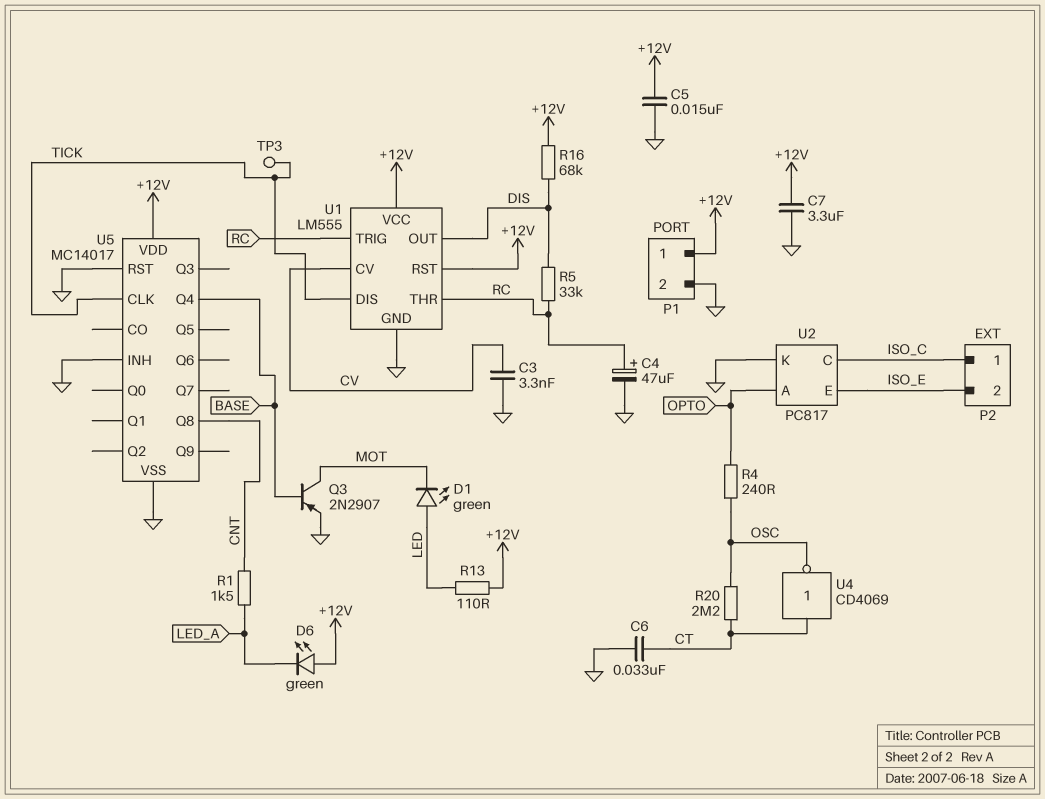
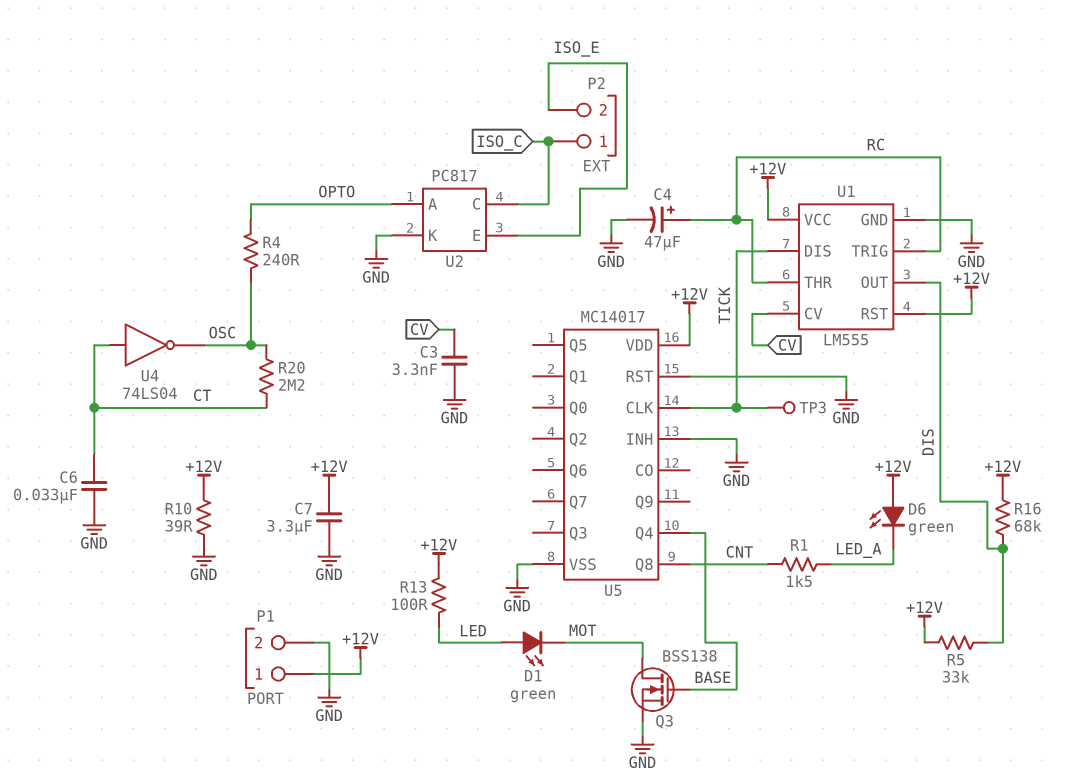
C5: 15nF (+12V, GND) -> none
Q3: PNP 2N2907 (B BASE, C MOT, E GND) -> NMOS BSS138 (G BASE, D MOT, S GND)
R5: 33k (DIS, RC) -> 33k (+12V, DIS)
R10: none -> 39 (+12V, GND)
R13: 110 (+12V, LED) -> 100 (+12V, LED)
U4: NOT CD4069 (in CT, out OSC) -> NOT 74LS04 (in CT, out OSC)

